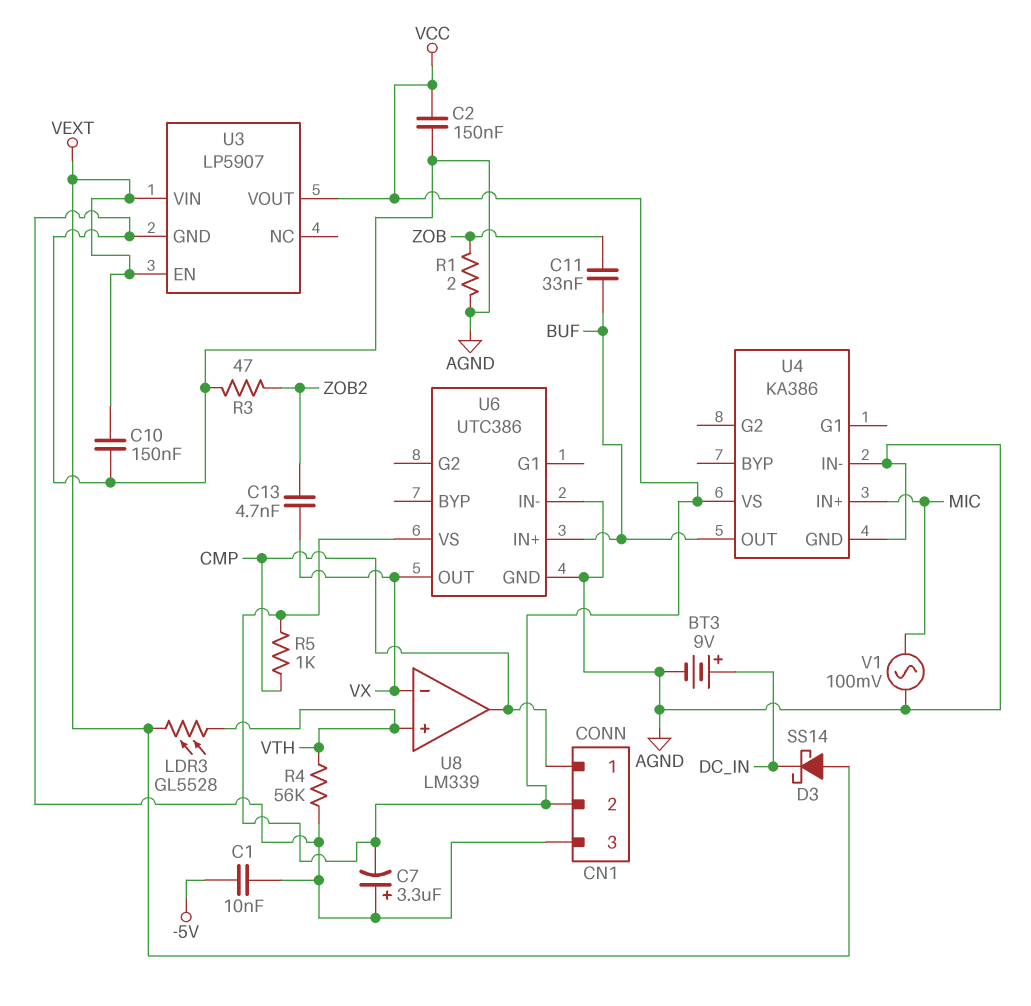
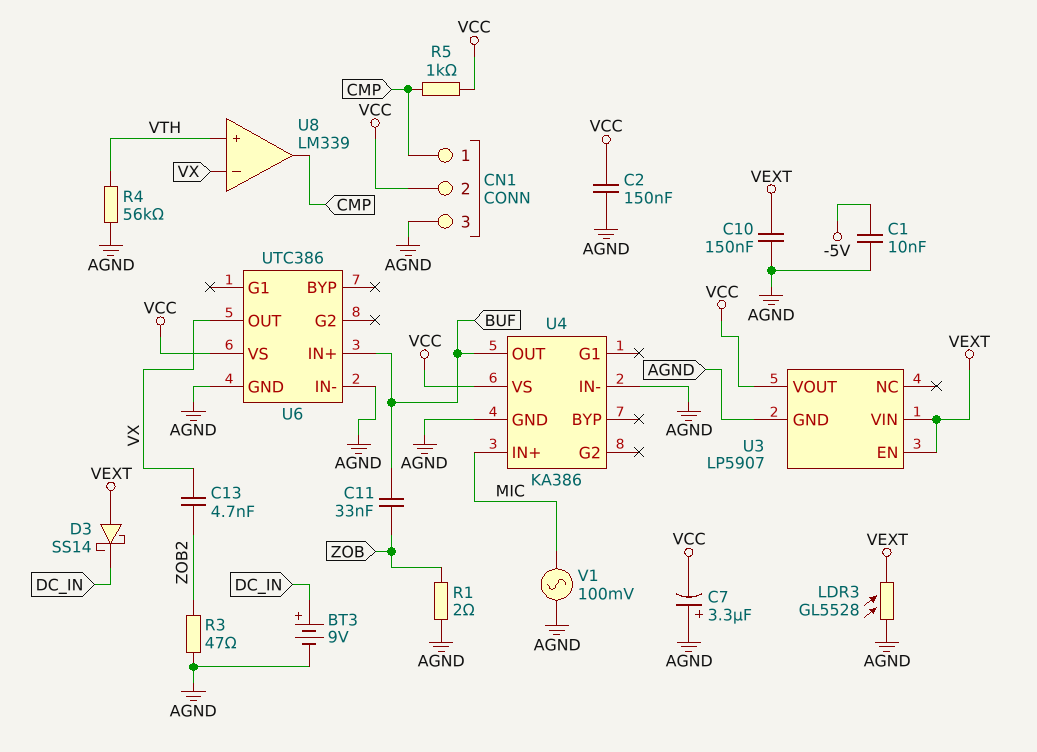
LDR3: GL5528 (VEXT, VTH) -> GL5528 (AGND, VEXT)

